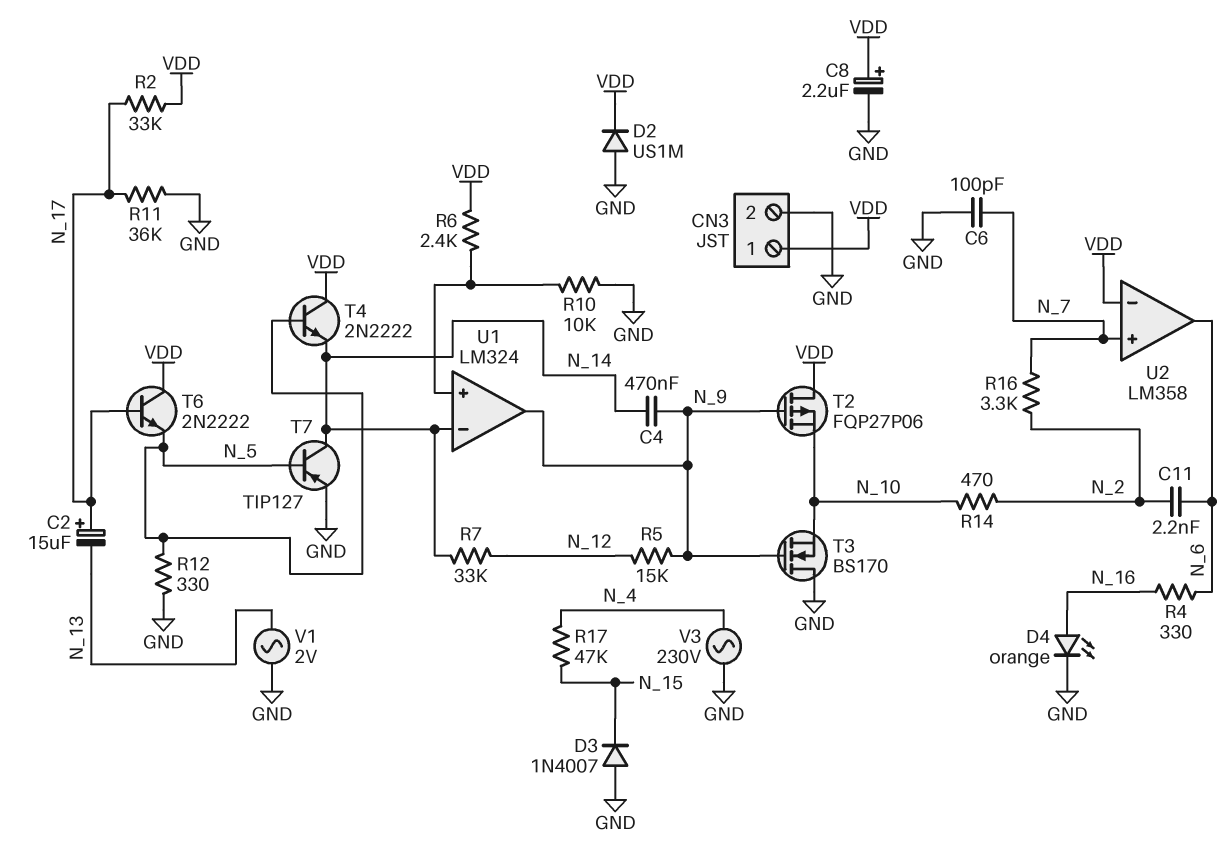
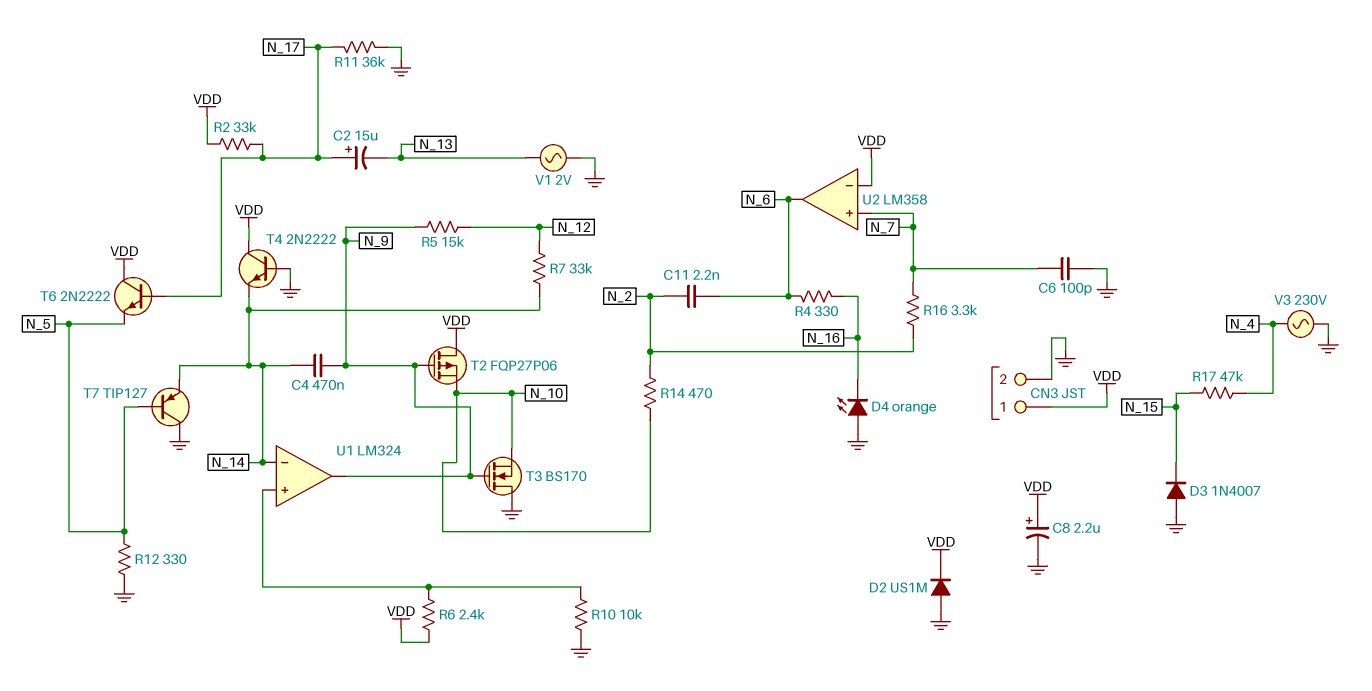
D4: LED orange (A N_16, K GND) -> LED orange (A GND, K N_16)
T4: NPN 2N2222 (B N_5, C VDD, E N_14) -> NPN 2N2222 (B GND, C VDD, E N_14)
T7: PNP TIP127 (B N_5, C N_14, E GND) -> PNP TIP127 (B N_5, C GND, E N_14)

